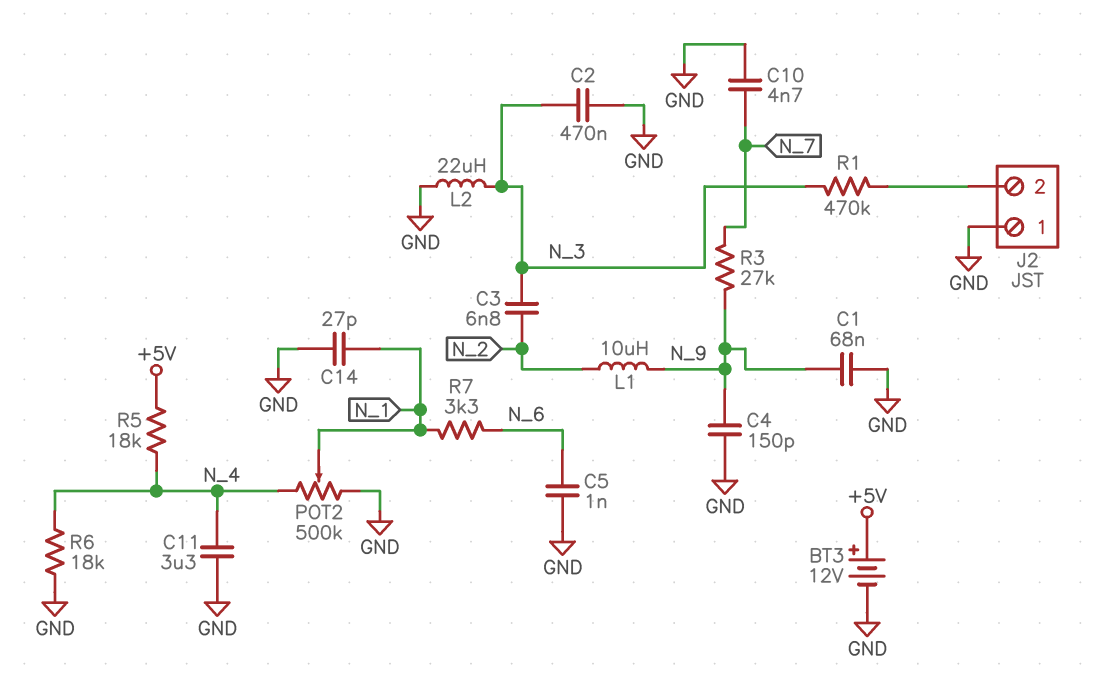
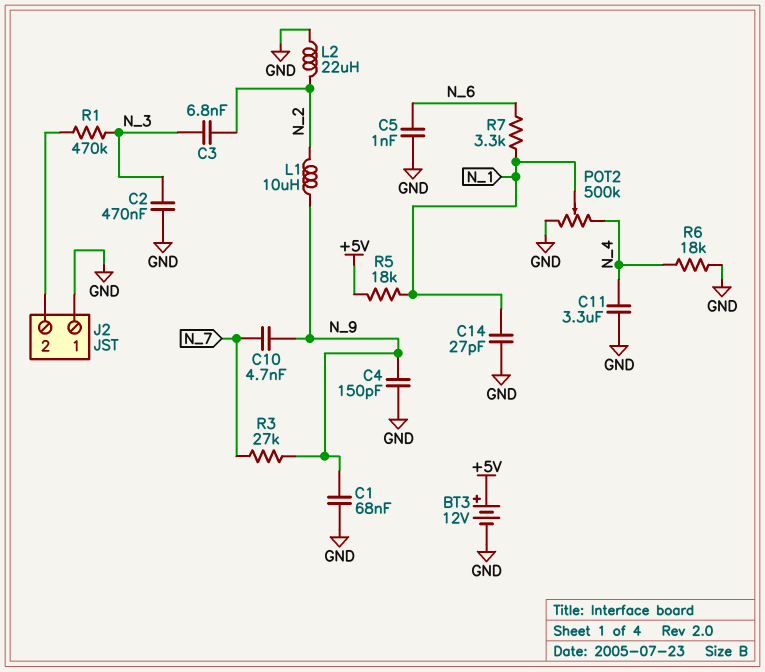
C10: 4.7nF (GND, N_7) -> 4.7nF (N_7, N_9)
L2: 22uH (GND, N_3) -> 22uH (GND, N_2)
R5: 18k (+5V, N_4) -> 18k (+5V, N_1)

